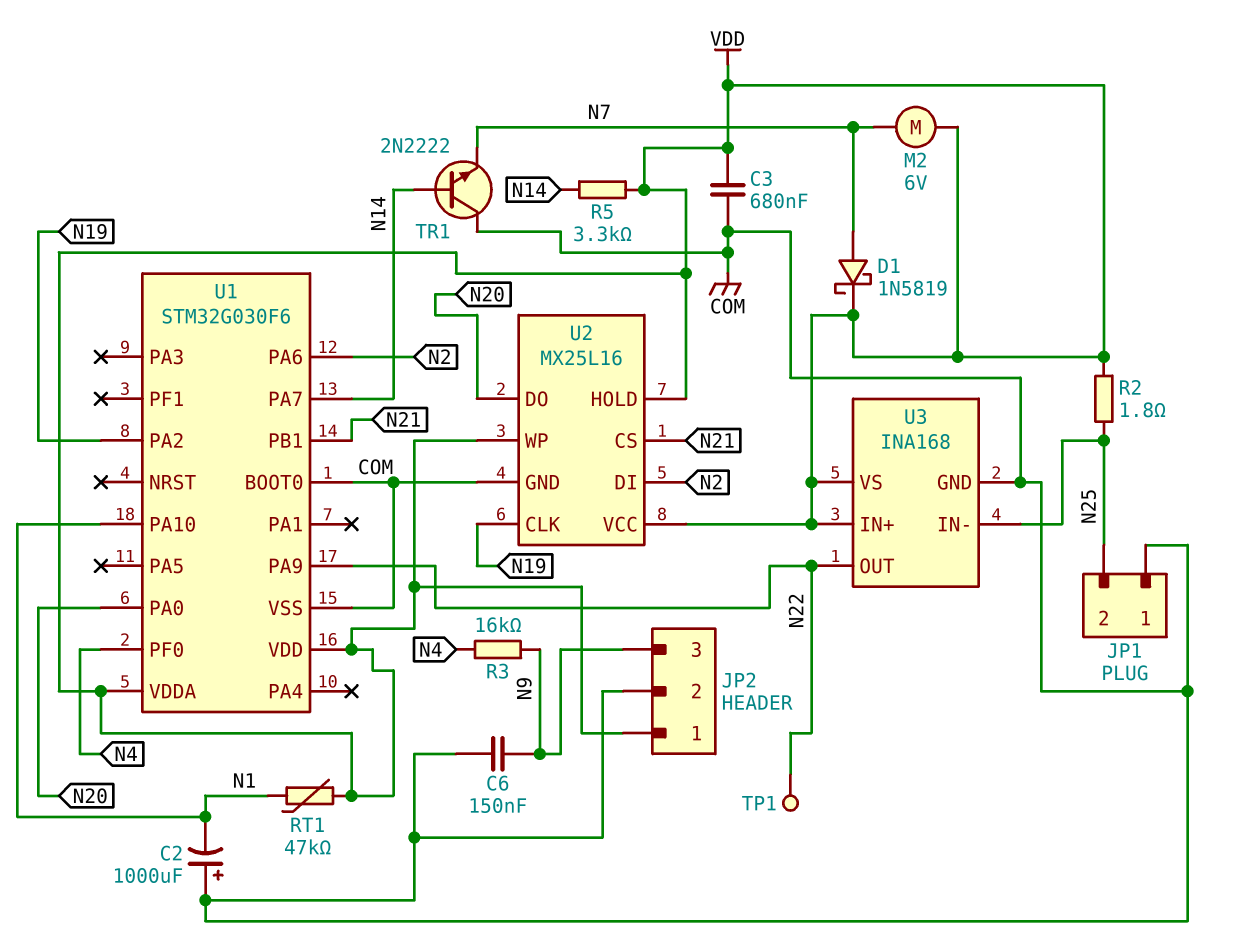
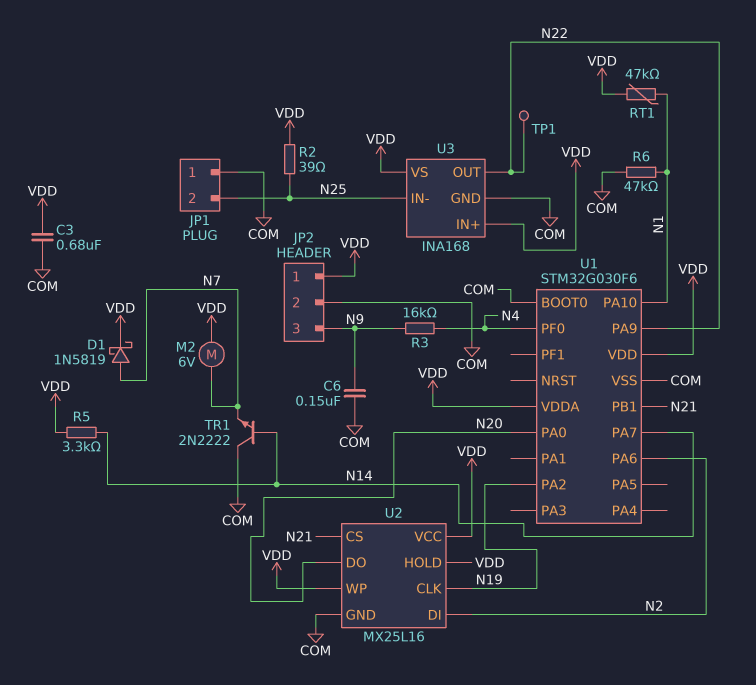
C2: 1000uF (plus COM, minus N1) -> none
R2: 1.8 (N25, VDD) -> 39 (N25, VDD)
R6: none -> 47k (COM, N1)

